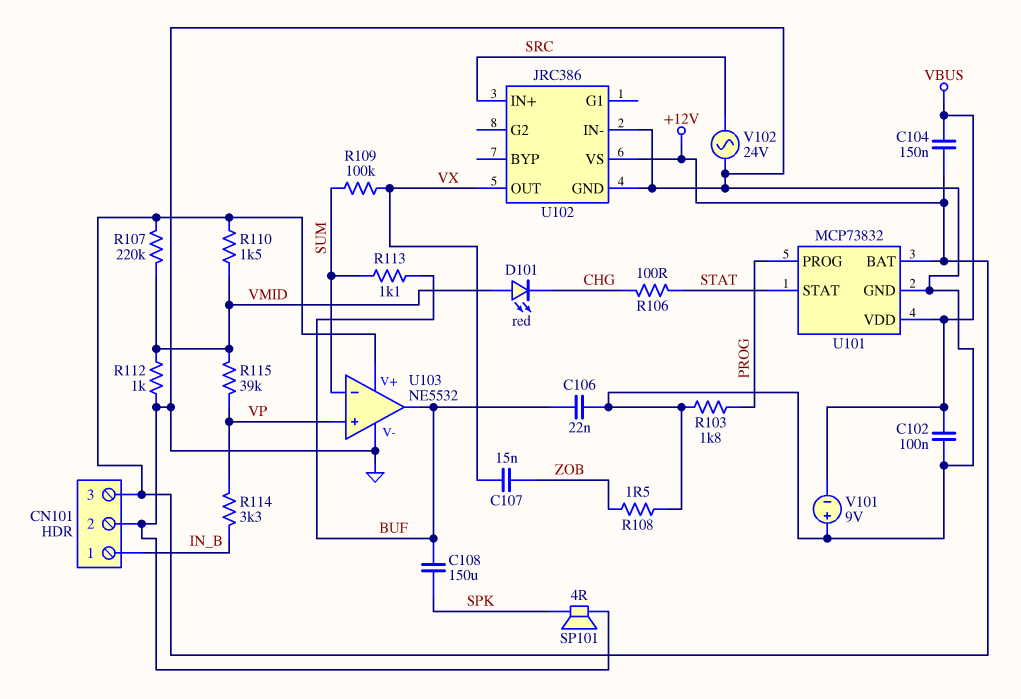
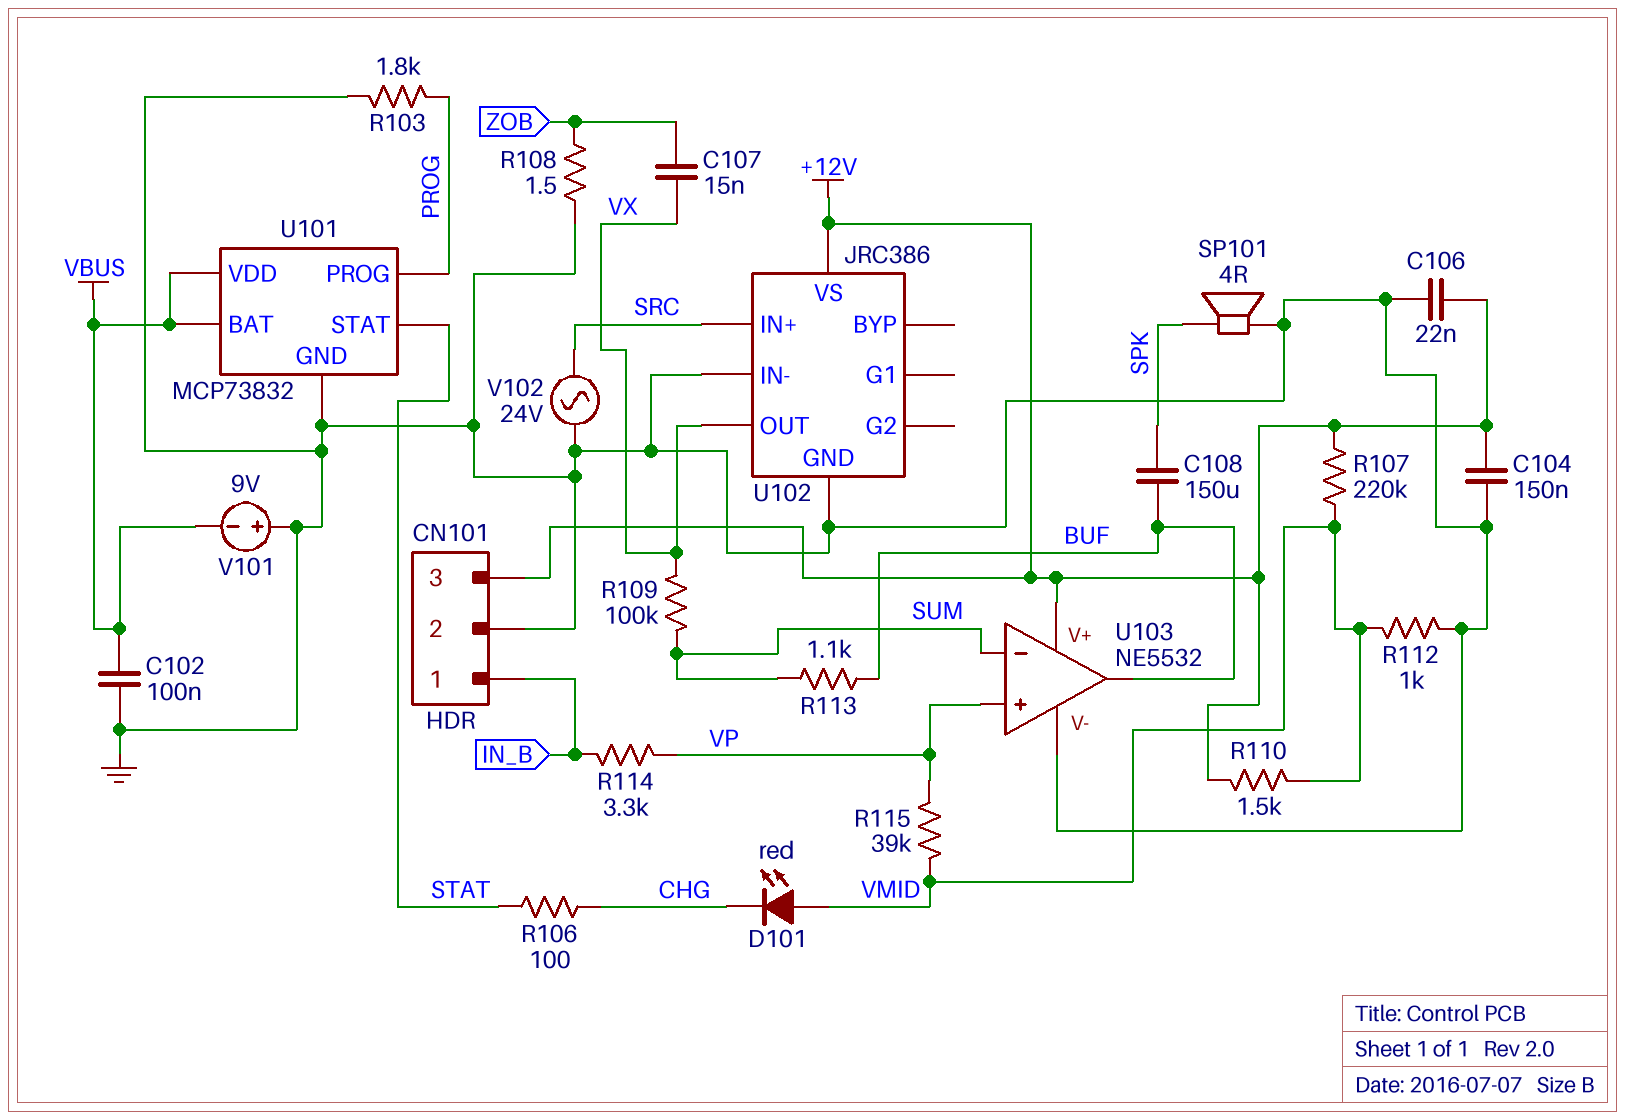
C104: 150nF (+12V, VBUS) -> 150nF (+12V, GND)
C106: 22nF (BUF, GND) -> 22nF (+12V, GND)
U101 pin BAT: +12V -> VBUS

